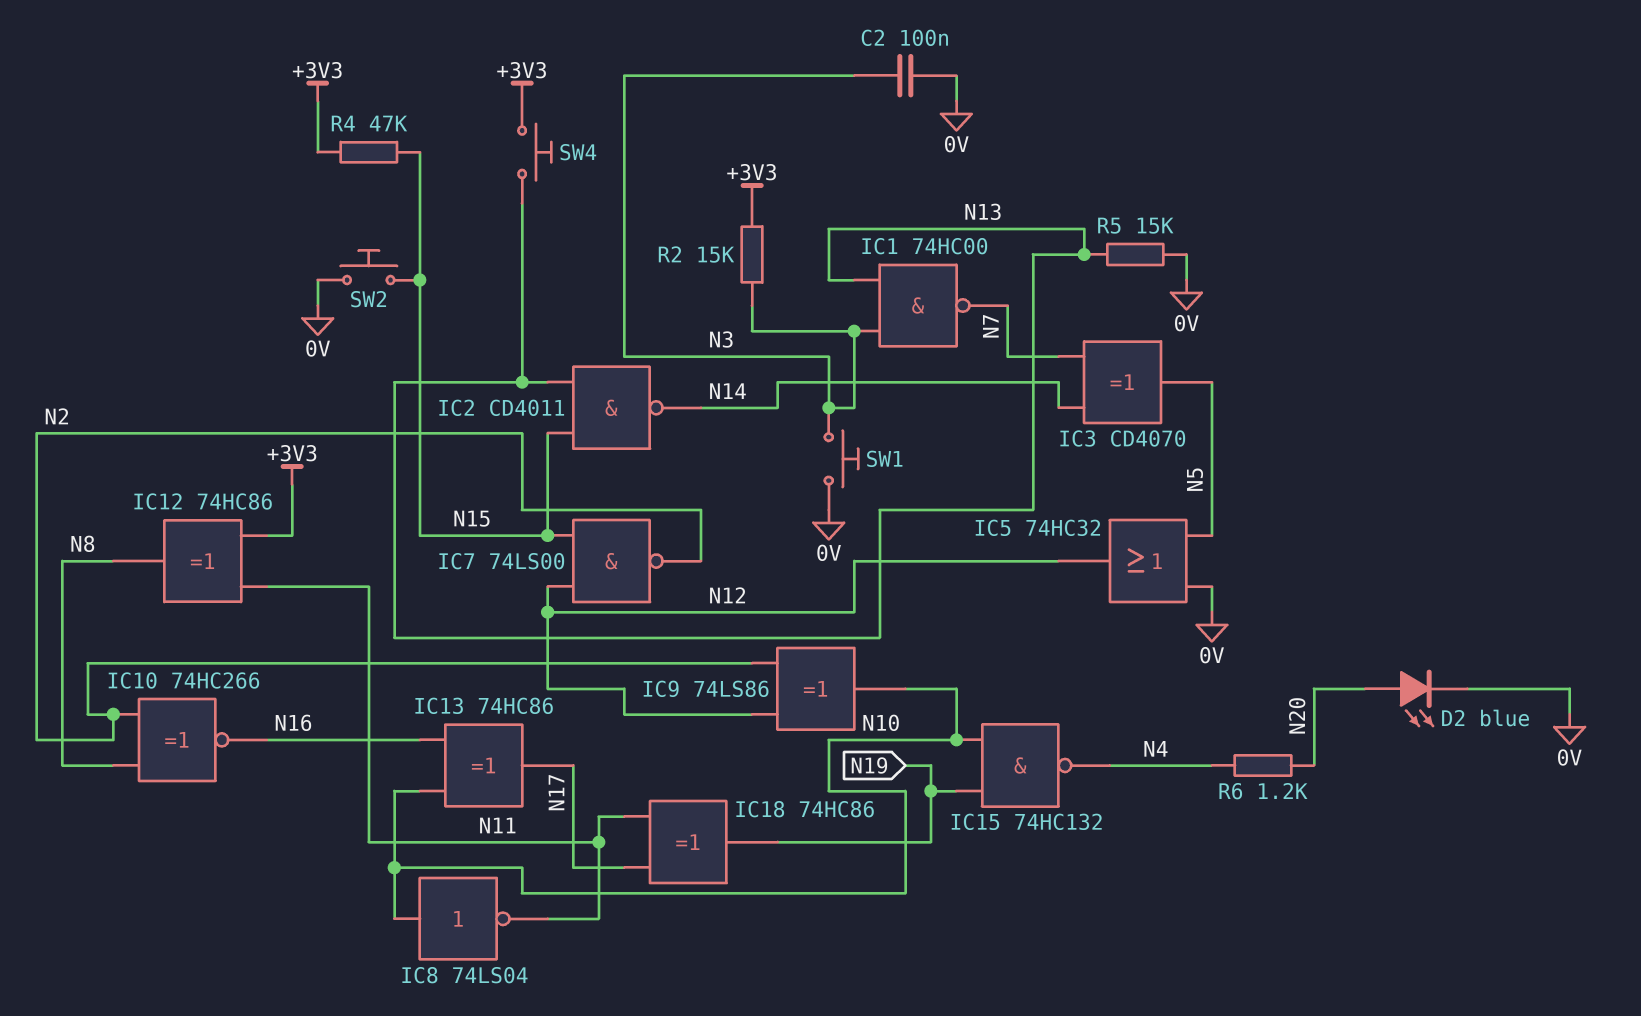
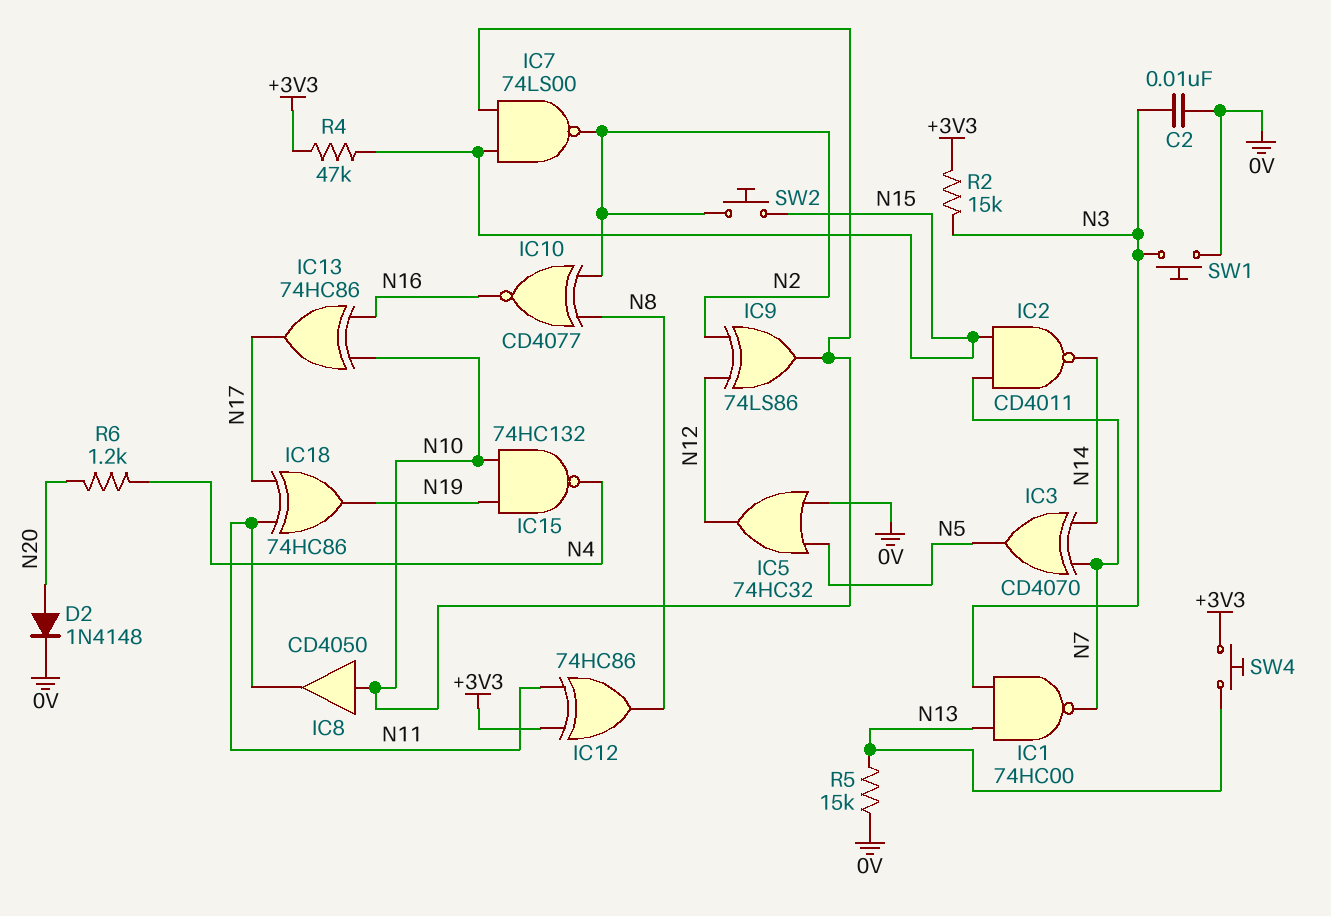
C2: 100nF (0V, N3) -> 10nF (0V, N3)
D2: LED blue (A N20, K 0V) -> diode 1N4148 (A N20, K 0V)
IC2: NAND CD4011 (in N13, in N15, out N14) -> NAND CD4011 (in N7, in N15, out N14)
IC7: NAND 74LS00 (in N12, in N15, out N2) -> NAND 74LS00 (in N10, in N15, out N2)
IC8: NOT 74LS04 (in N10, out N11) -> buffer CD4050 (in N10, out N11)
IC10: XNOR 74HC266 (in N2, in N8, out N16) -> XNOR CD4077 (in N2, in N8, out N16)
SW2: button (0V, N15) -> button (N2, N15)

